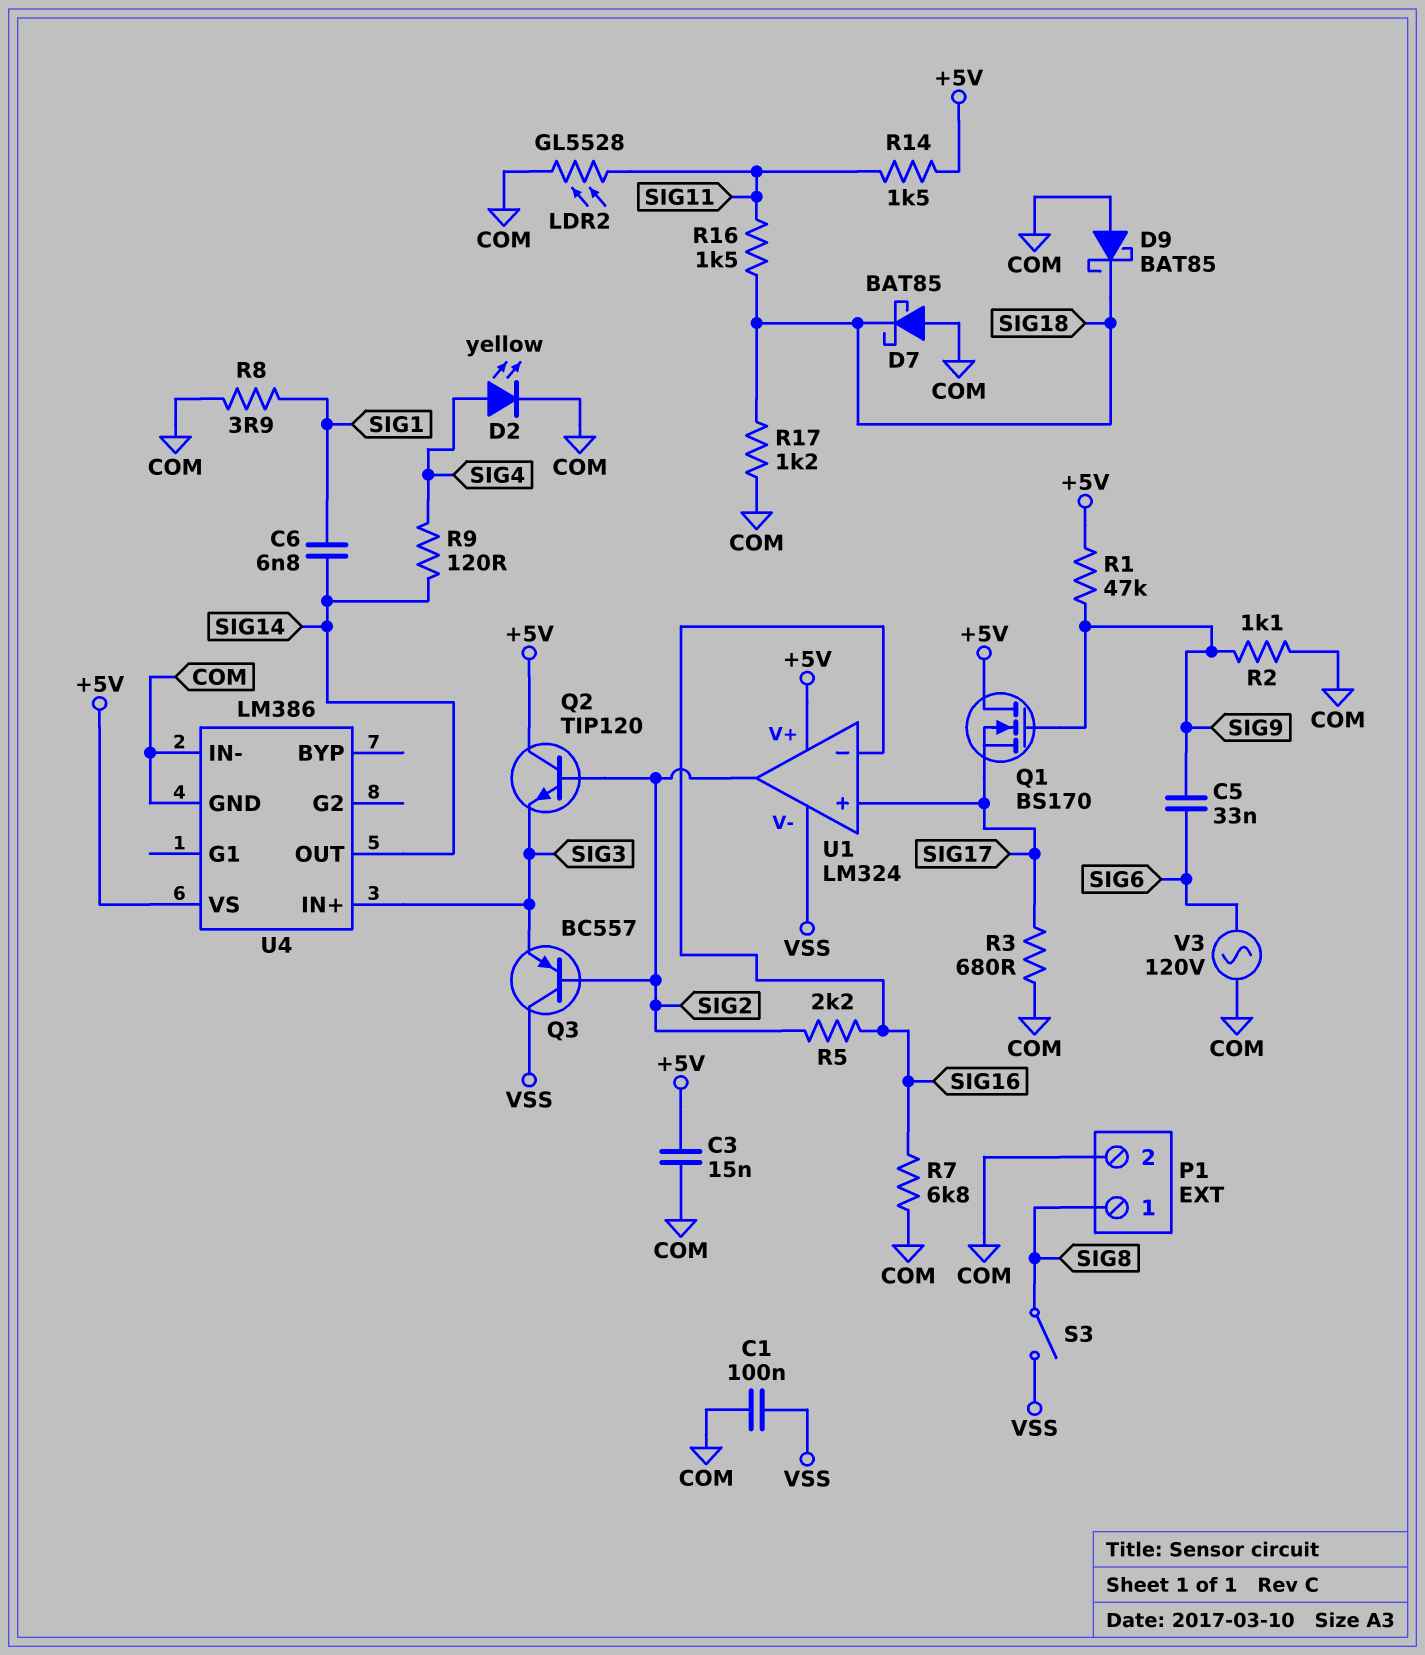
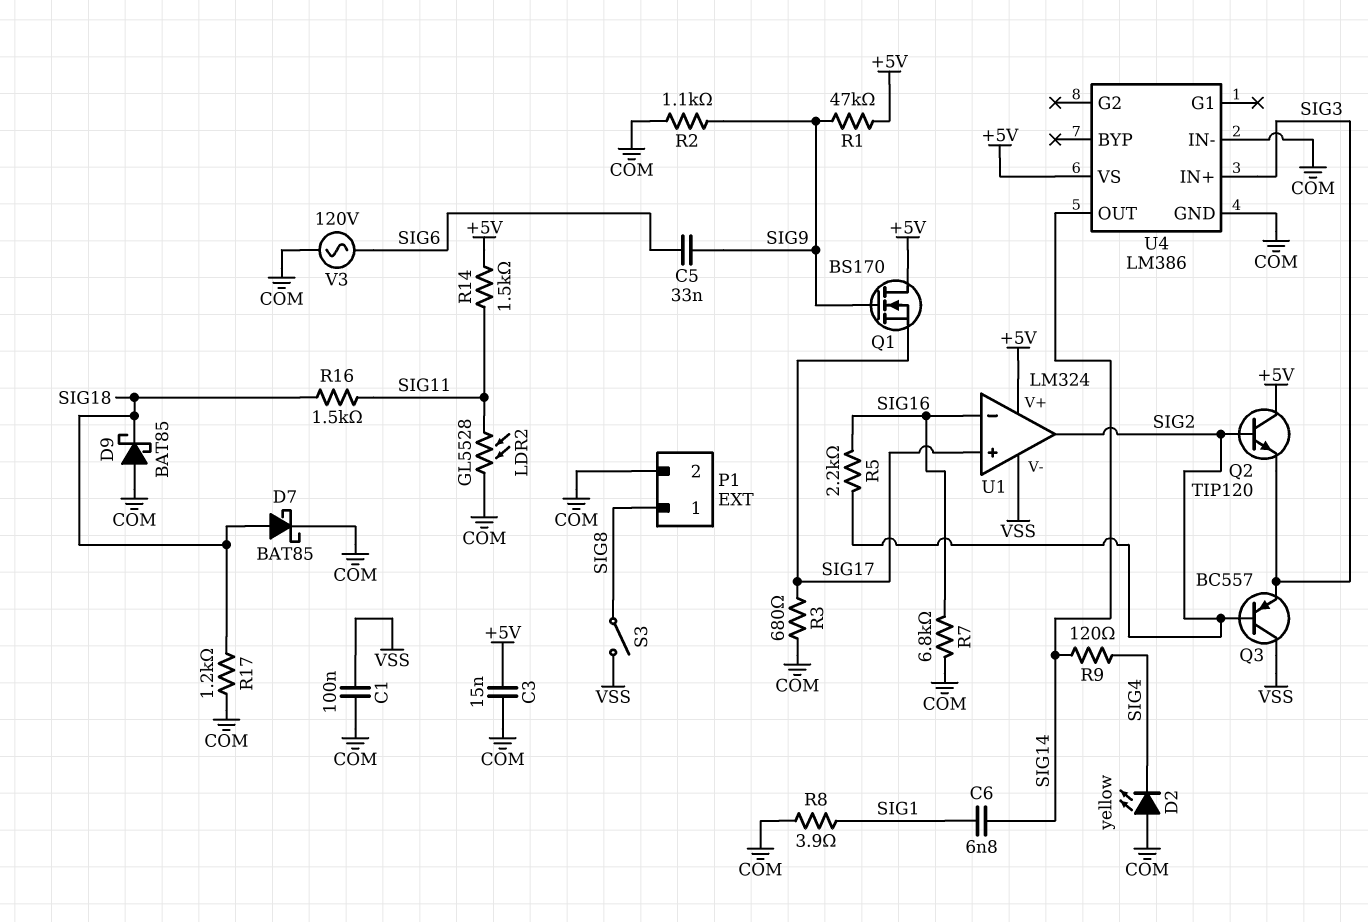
D2: LED yellow (A SIG4, K COM) -> LED yellow (A COM, K SIG4)
D7: schottky BAT85 (A COM, K SIG18) -> schottky BAT85 (A SIG18, K COM)

